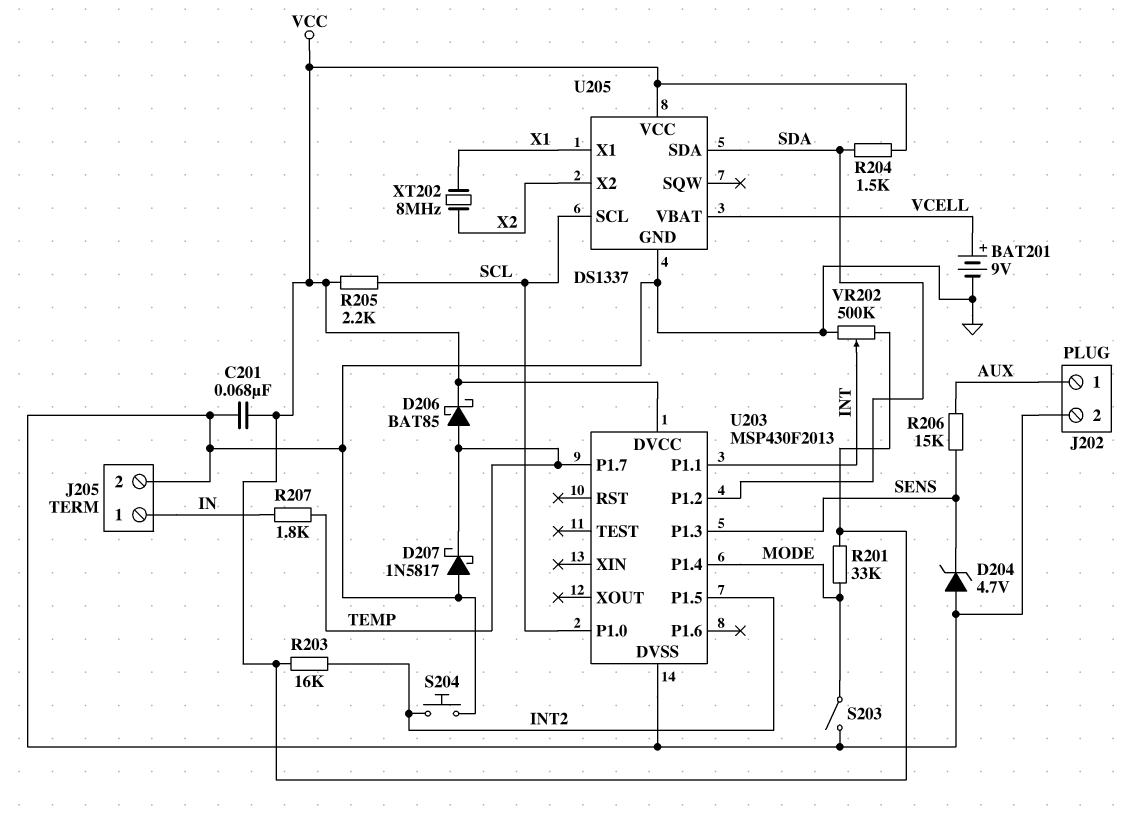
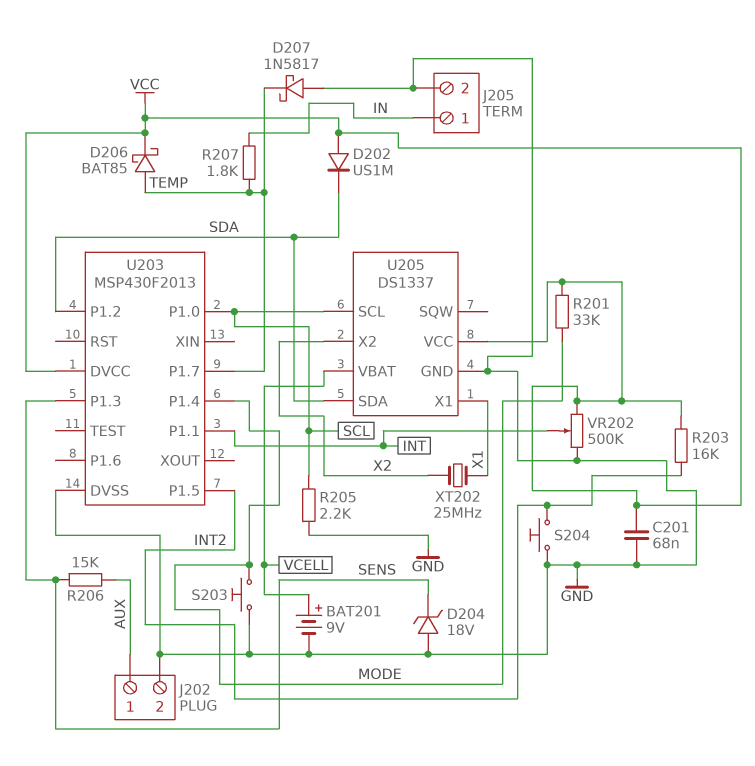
D202: none -> diode US1M (A VCC, K SDA)
D204: zener 4.7V (A GND, K SENS) -> zener 18V (A GND, K SENS)
R204: 1.5k (SDA, VCC) -> none
R205: 2.2k (SCL, VCC) -> 2.2k (GND, SCL)
S203: switch (GND, MODE) -> button (GND, MODE)
XT202: 8MHz (X1, X2) -> 25MHz (X1, X2)

